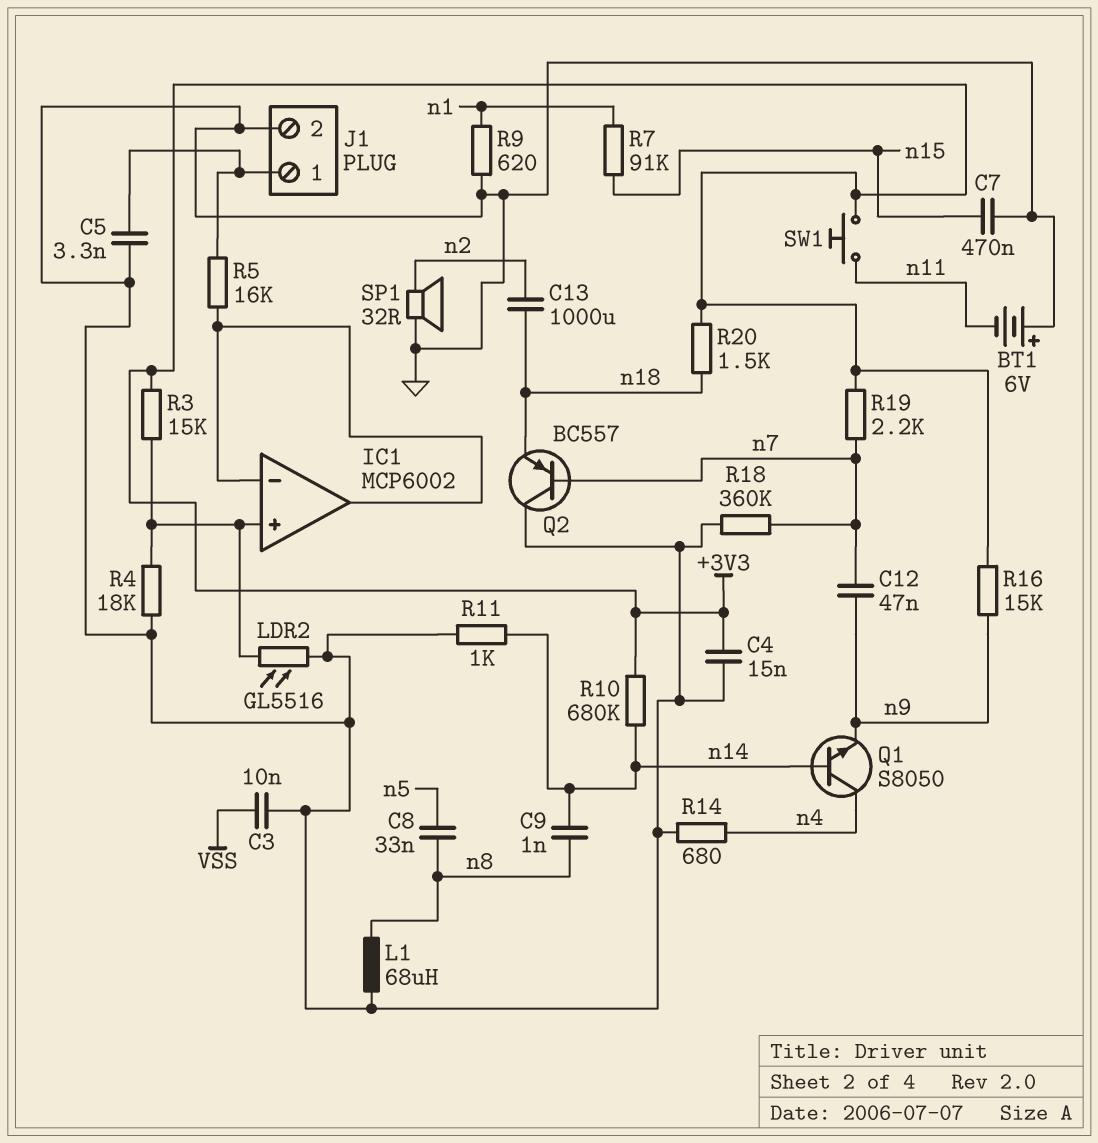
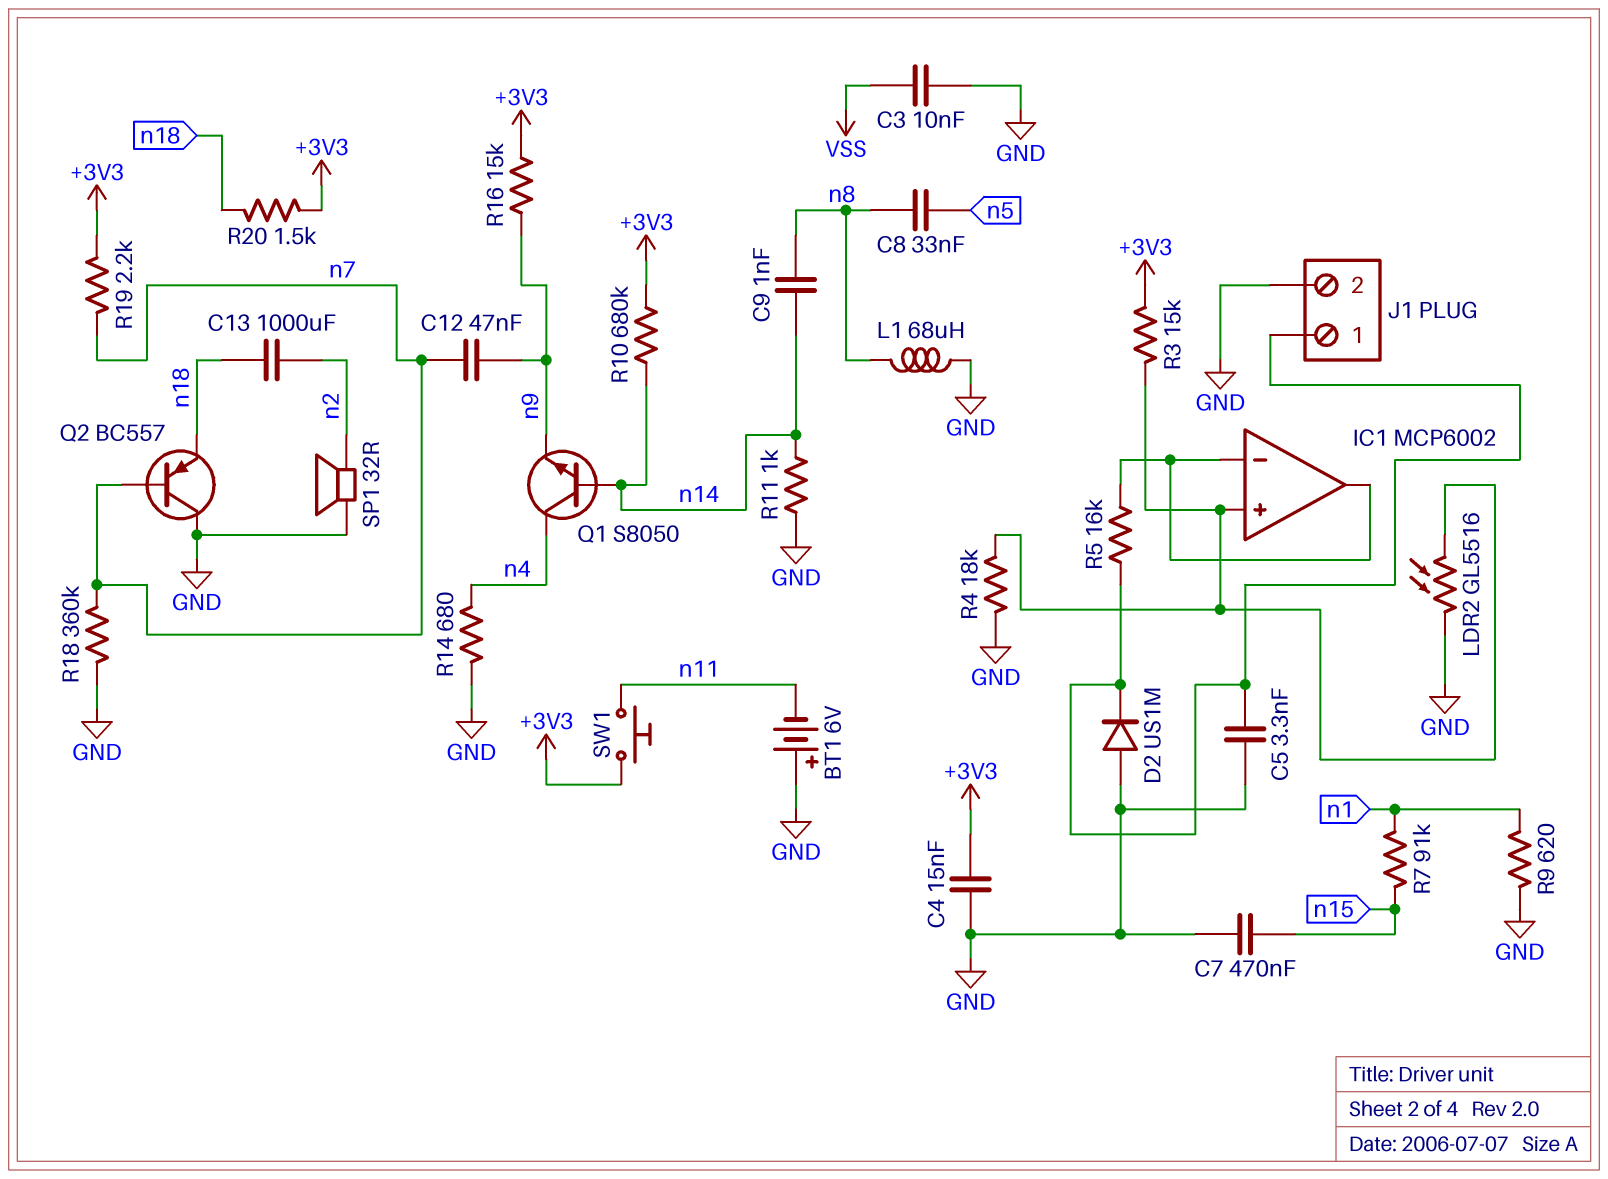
D2: none -> diode US1M (A GND, K J1/1)

